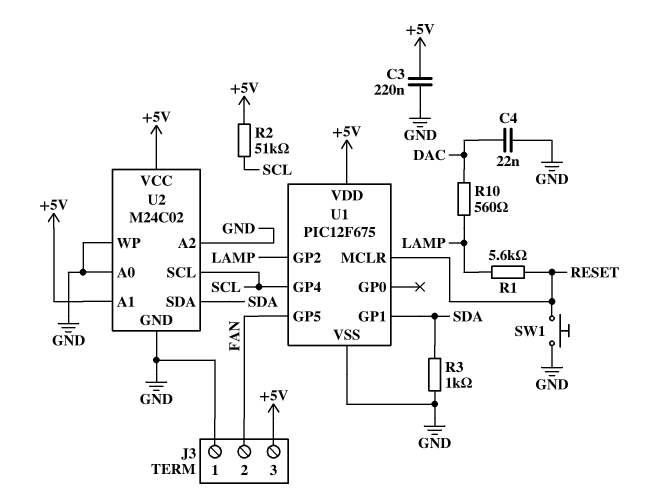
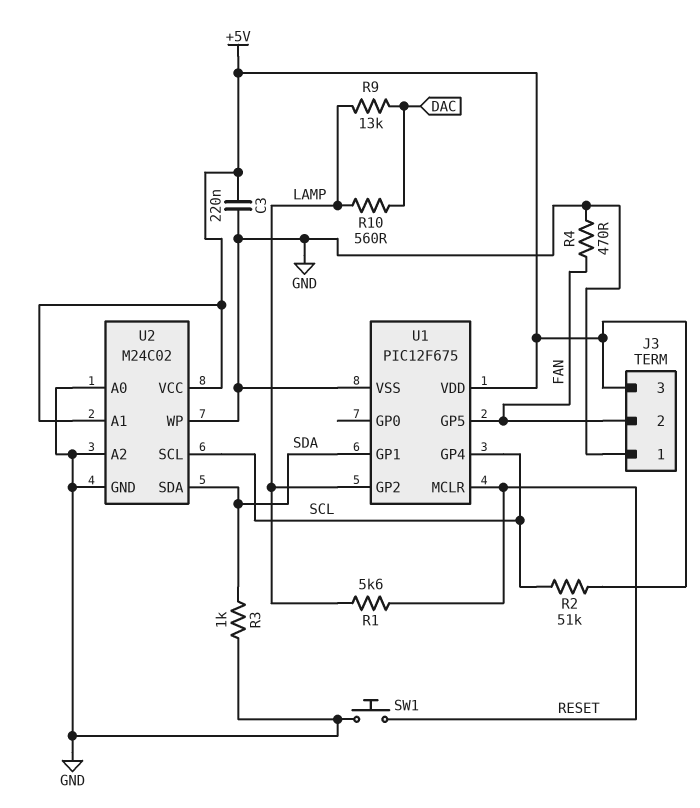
C4: 22nF (DAC, GND) -> none
R4: none -> 470 (FAN, GND)
R9: none -> 13k (DAC, LAMP)

